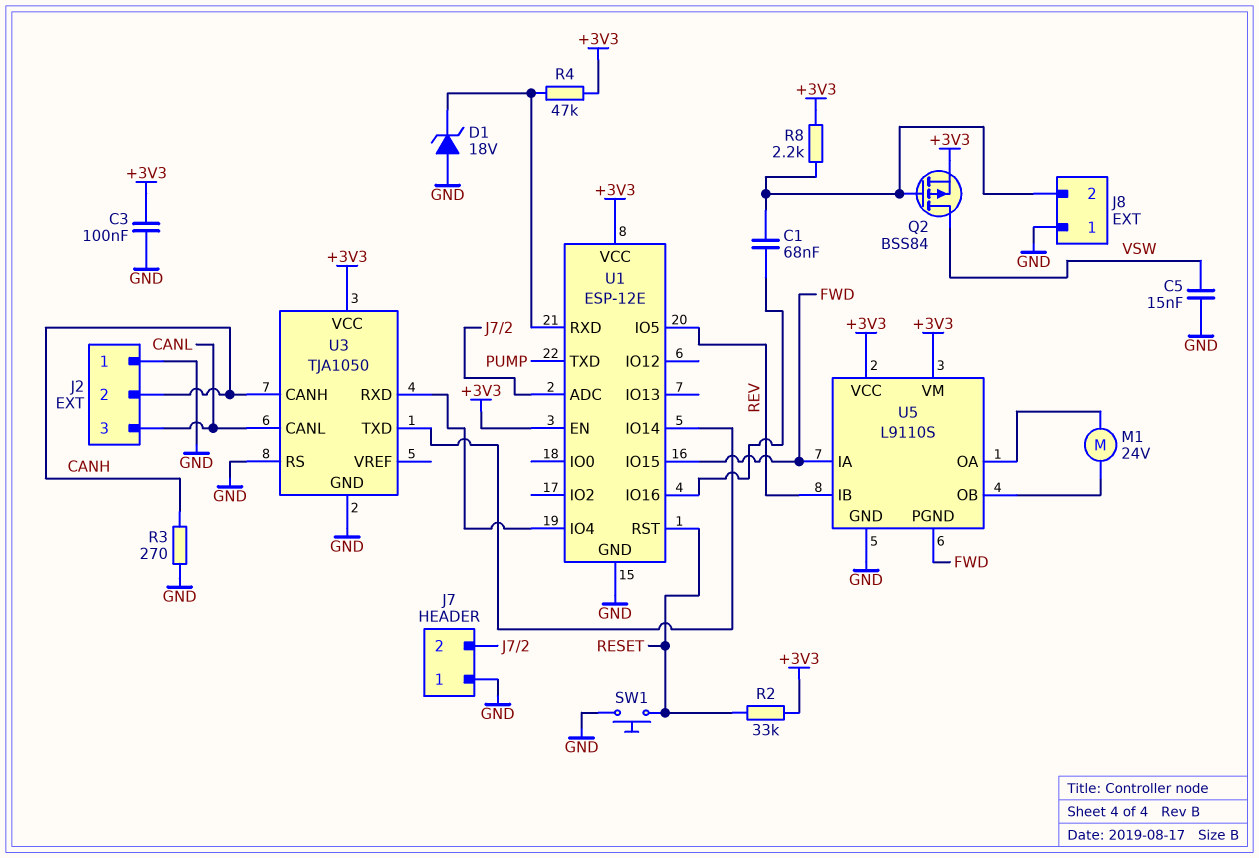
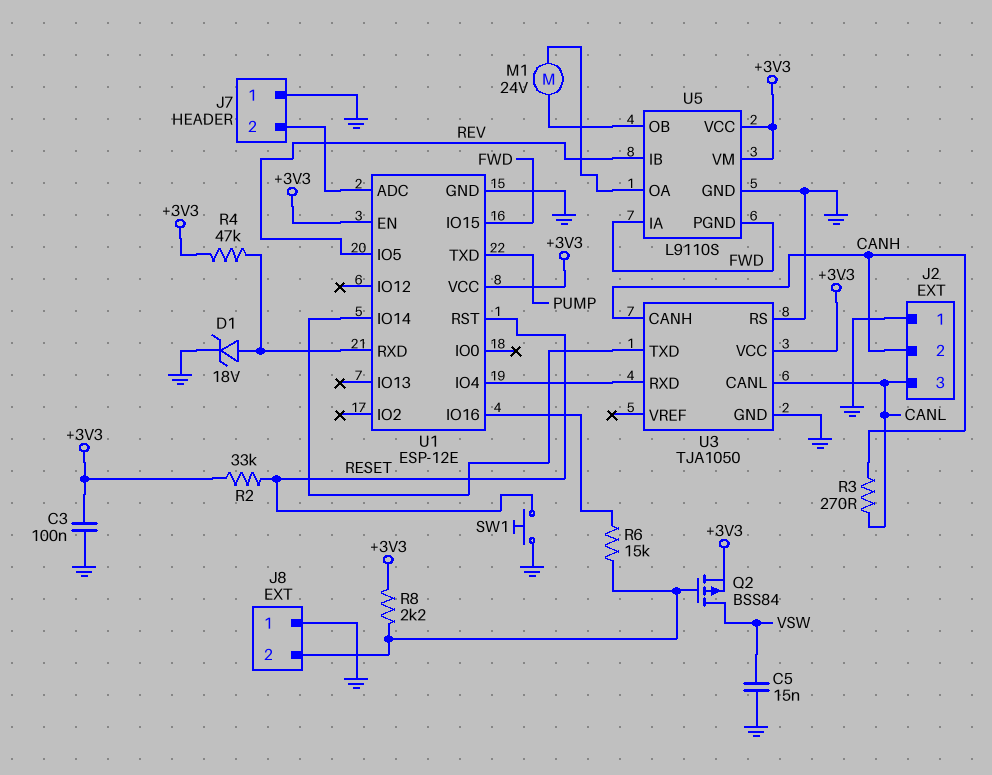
C1: 68nF (J8/2, U1/IO16) -> none
D1: zener 18V (A GND, K U1/RXD) -> zener 18V (A U1/RXD, K GND)
R3: 270 (CANH, GND) -> 270 (CANH, CANL)
R6: none -> 15k (J8/2, U1/IO16)

